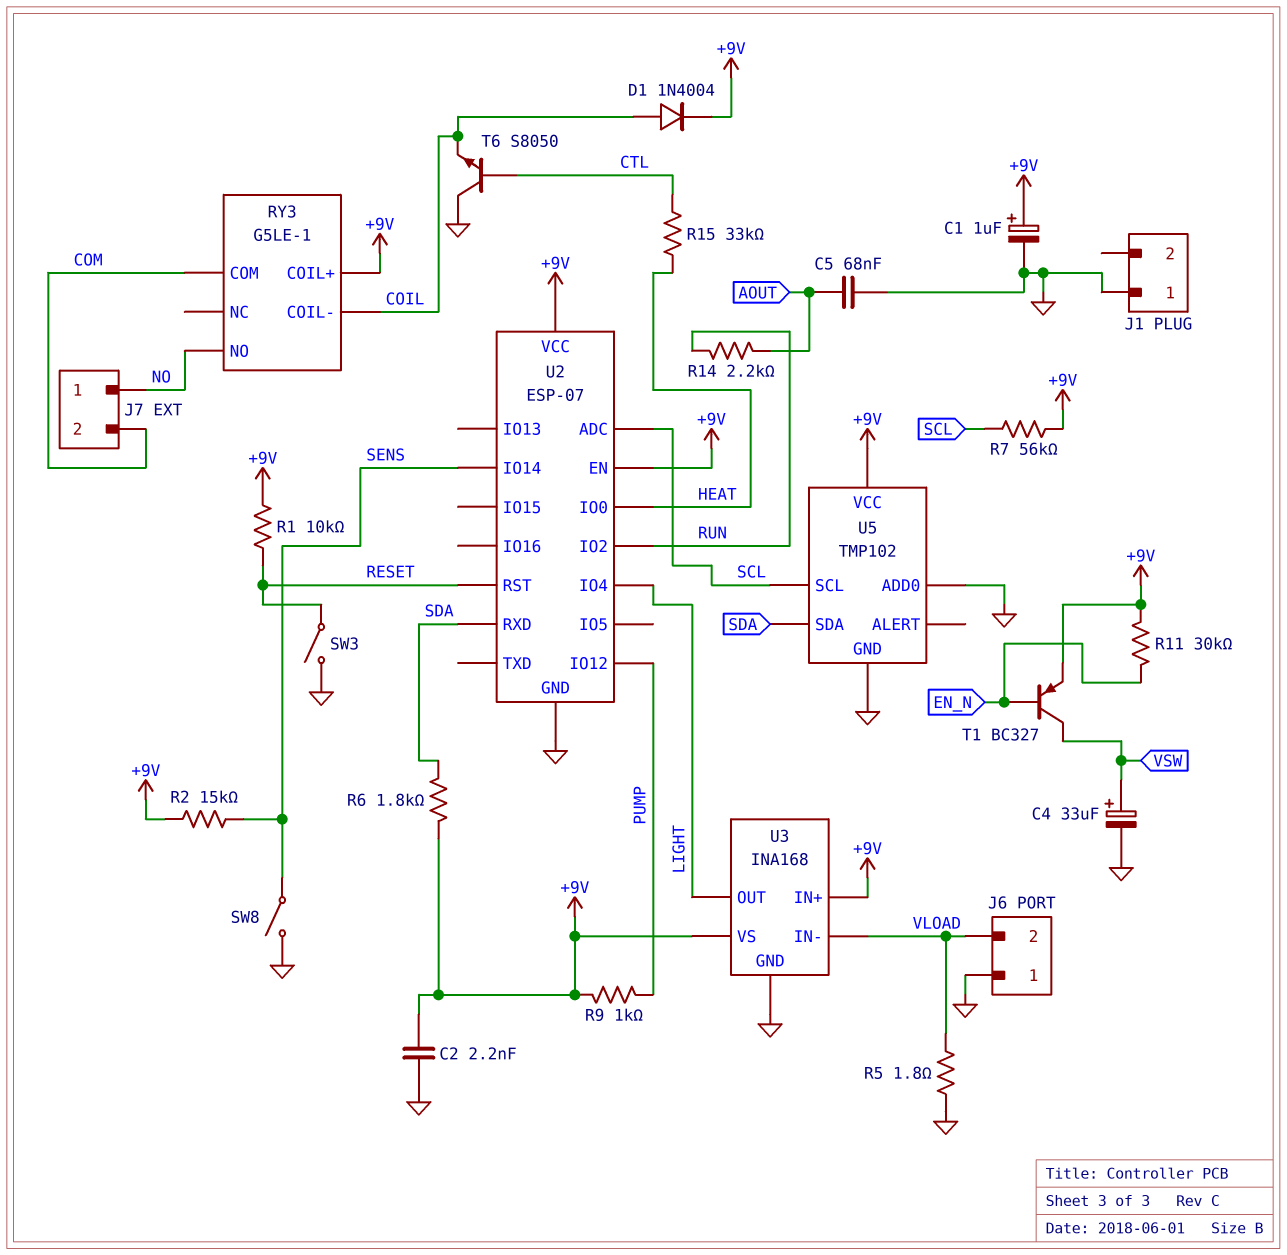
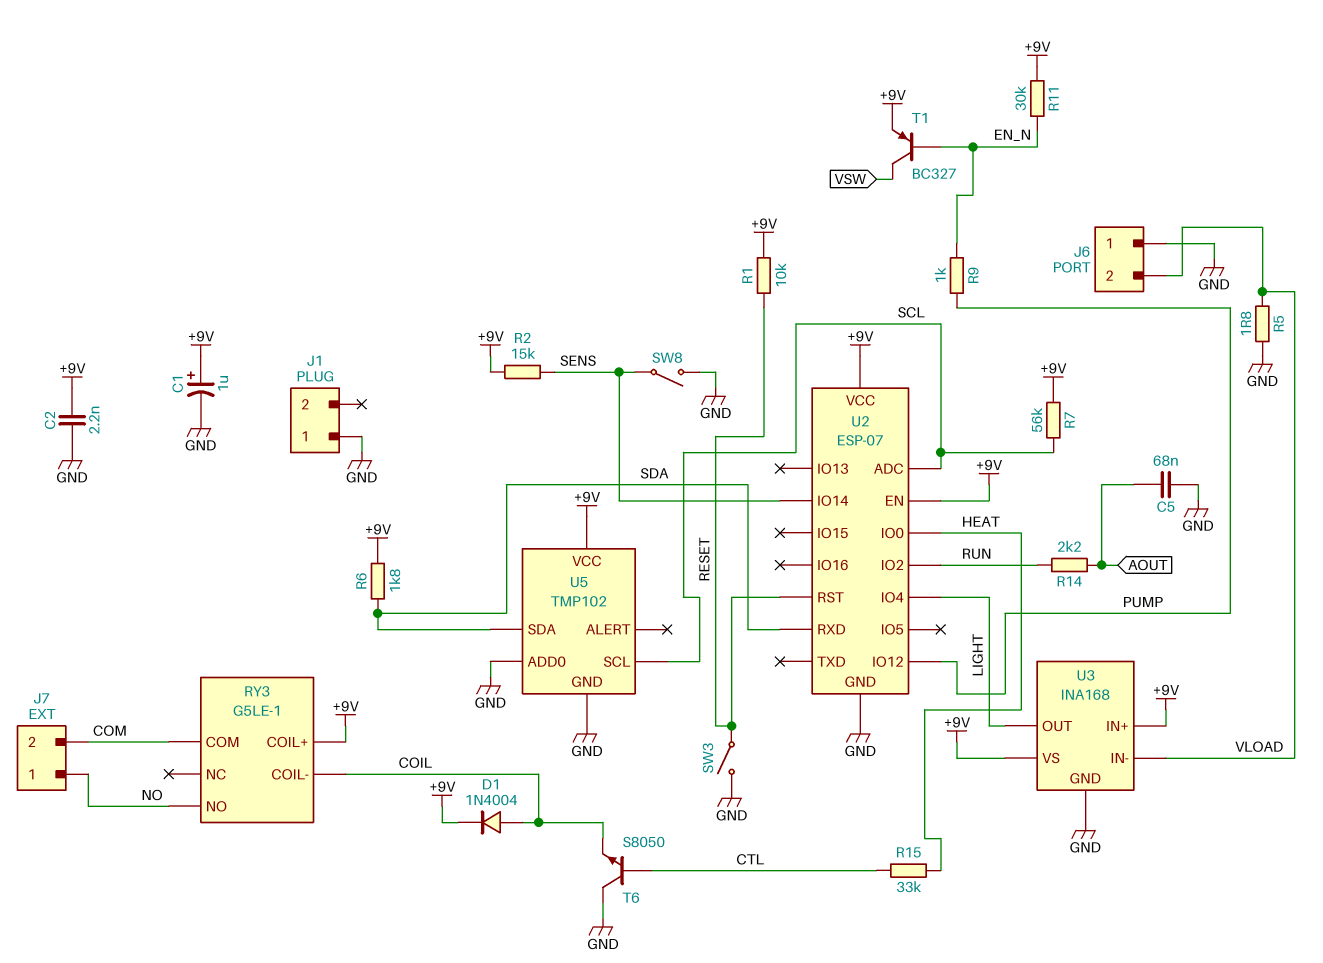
C4: 33uF (plus VSW, minus GND) -> none
R9: 1k (+9V, PUMP) -> 1k (EN_N, PUMP)

